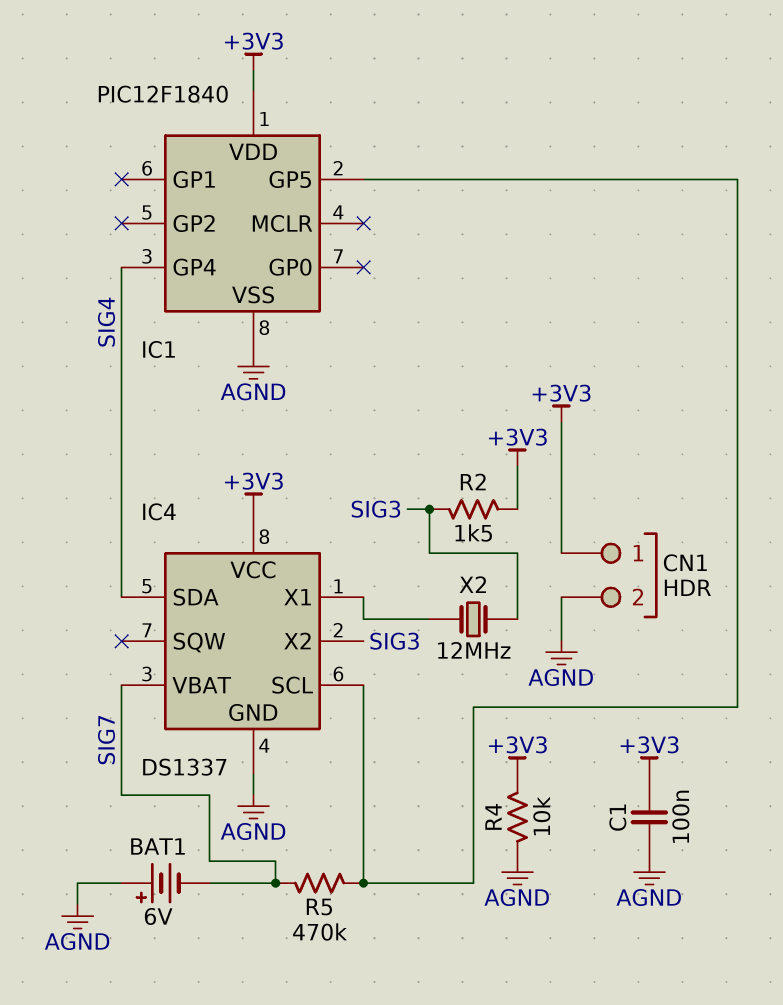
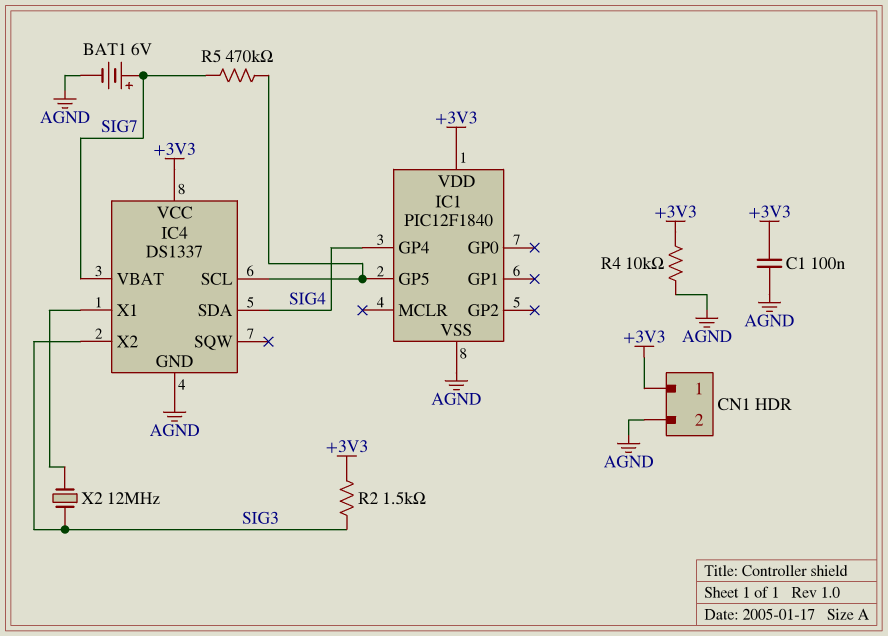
BAT1: 6V (plus AGND, minus SIG7) -> 6V (plus SIG7, minus AGND)

